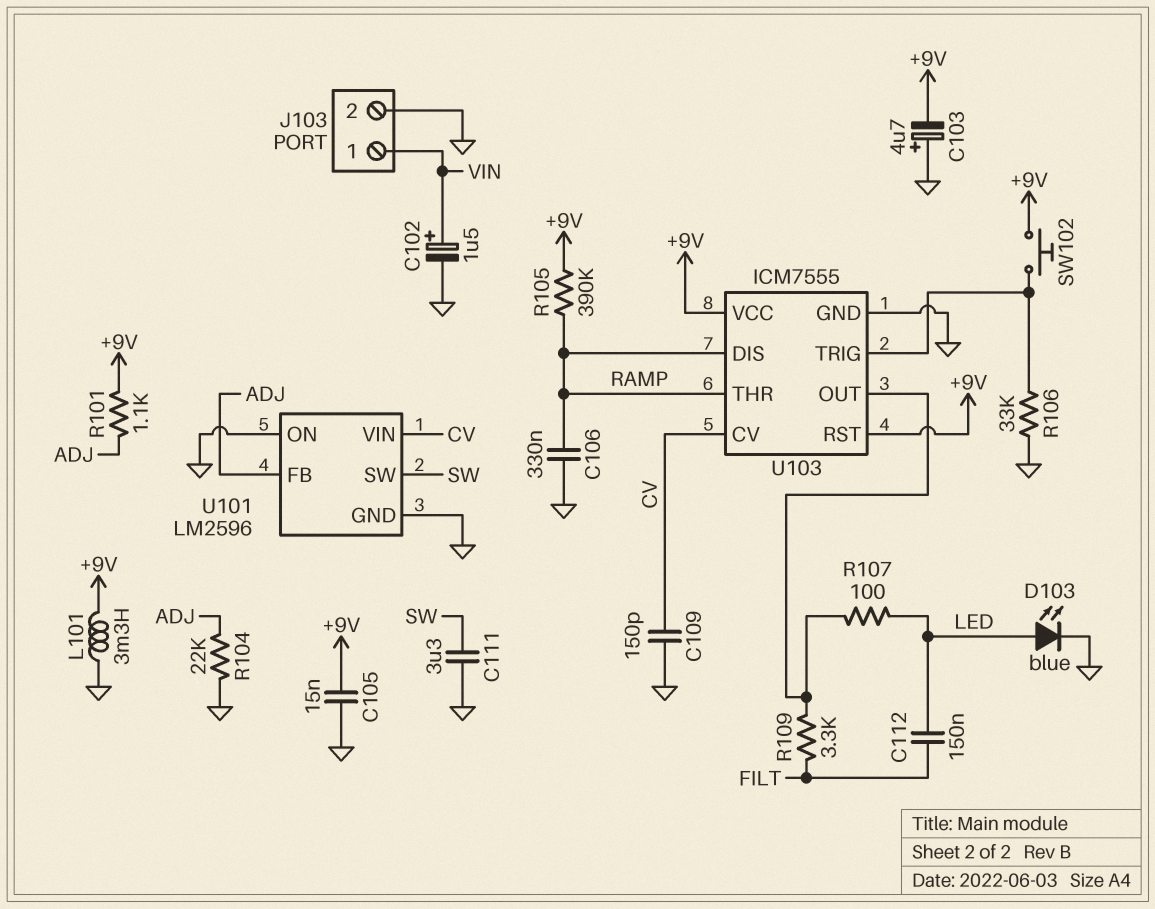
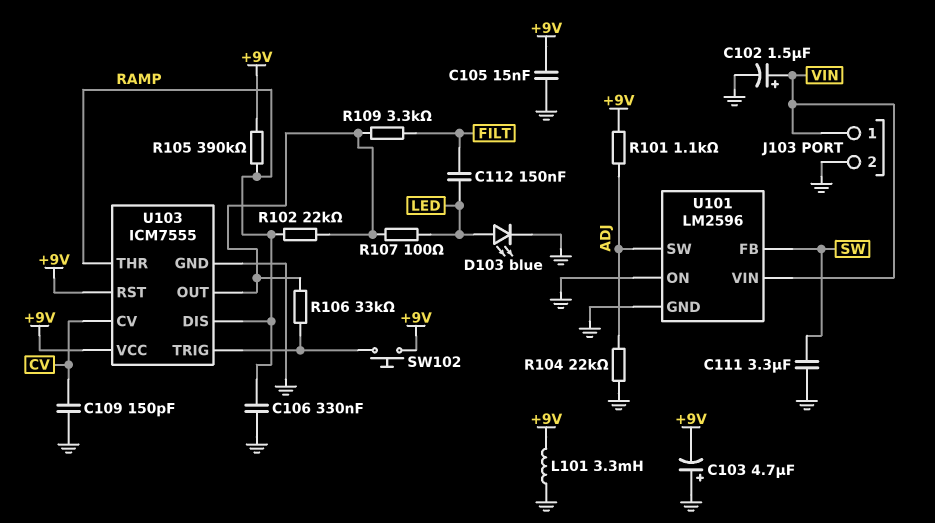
R102: none -> 22k (RAMP, U103/OUT)
R106: 33k (GND, U103/TRIG) -> 33k (U103/OUT, U103/TRIG)
U101 pin FB: ADJ -> SW
U101 pin SW: SW -> ADJ
U101 pin VIN: CV -> VIN

